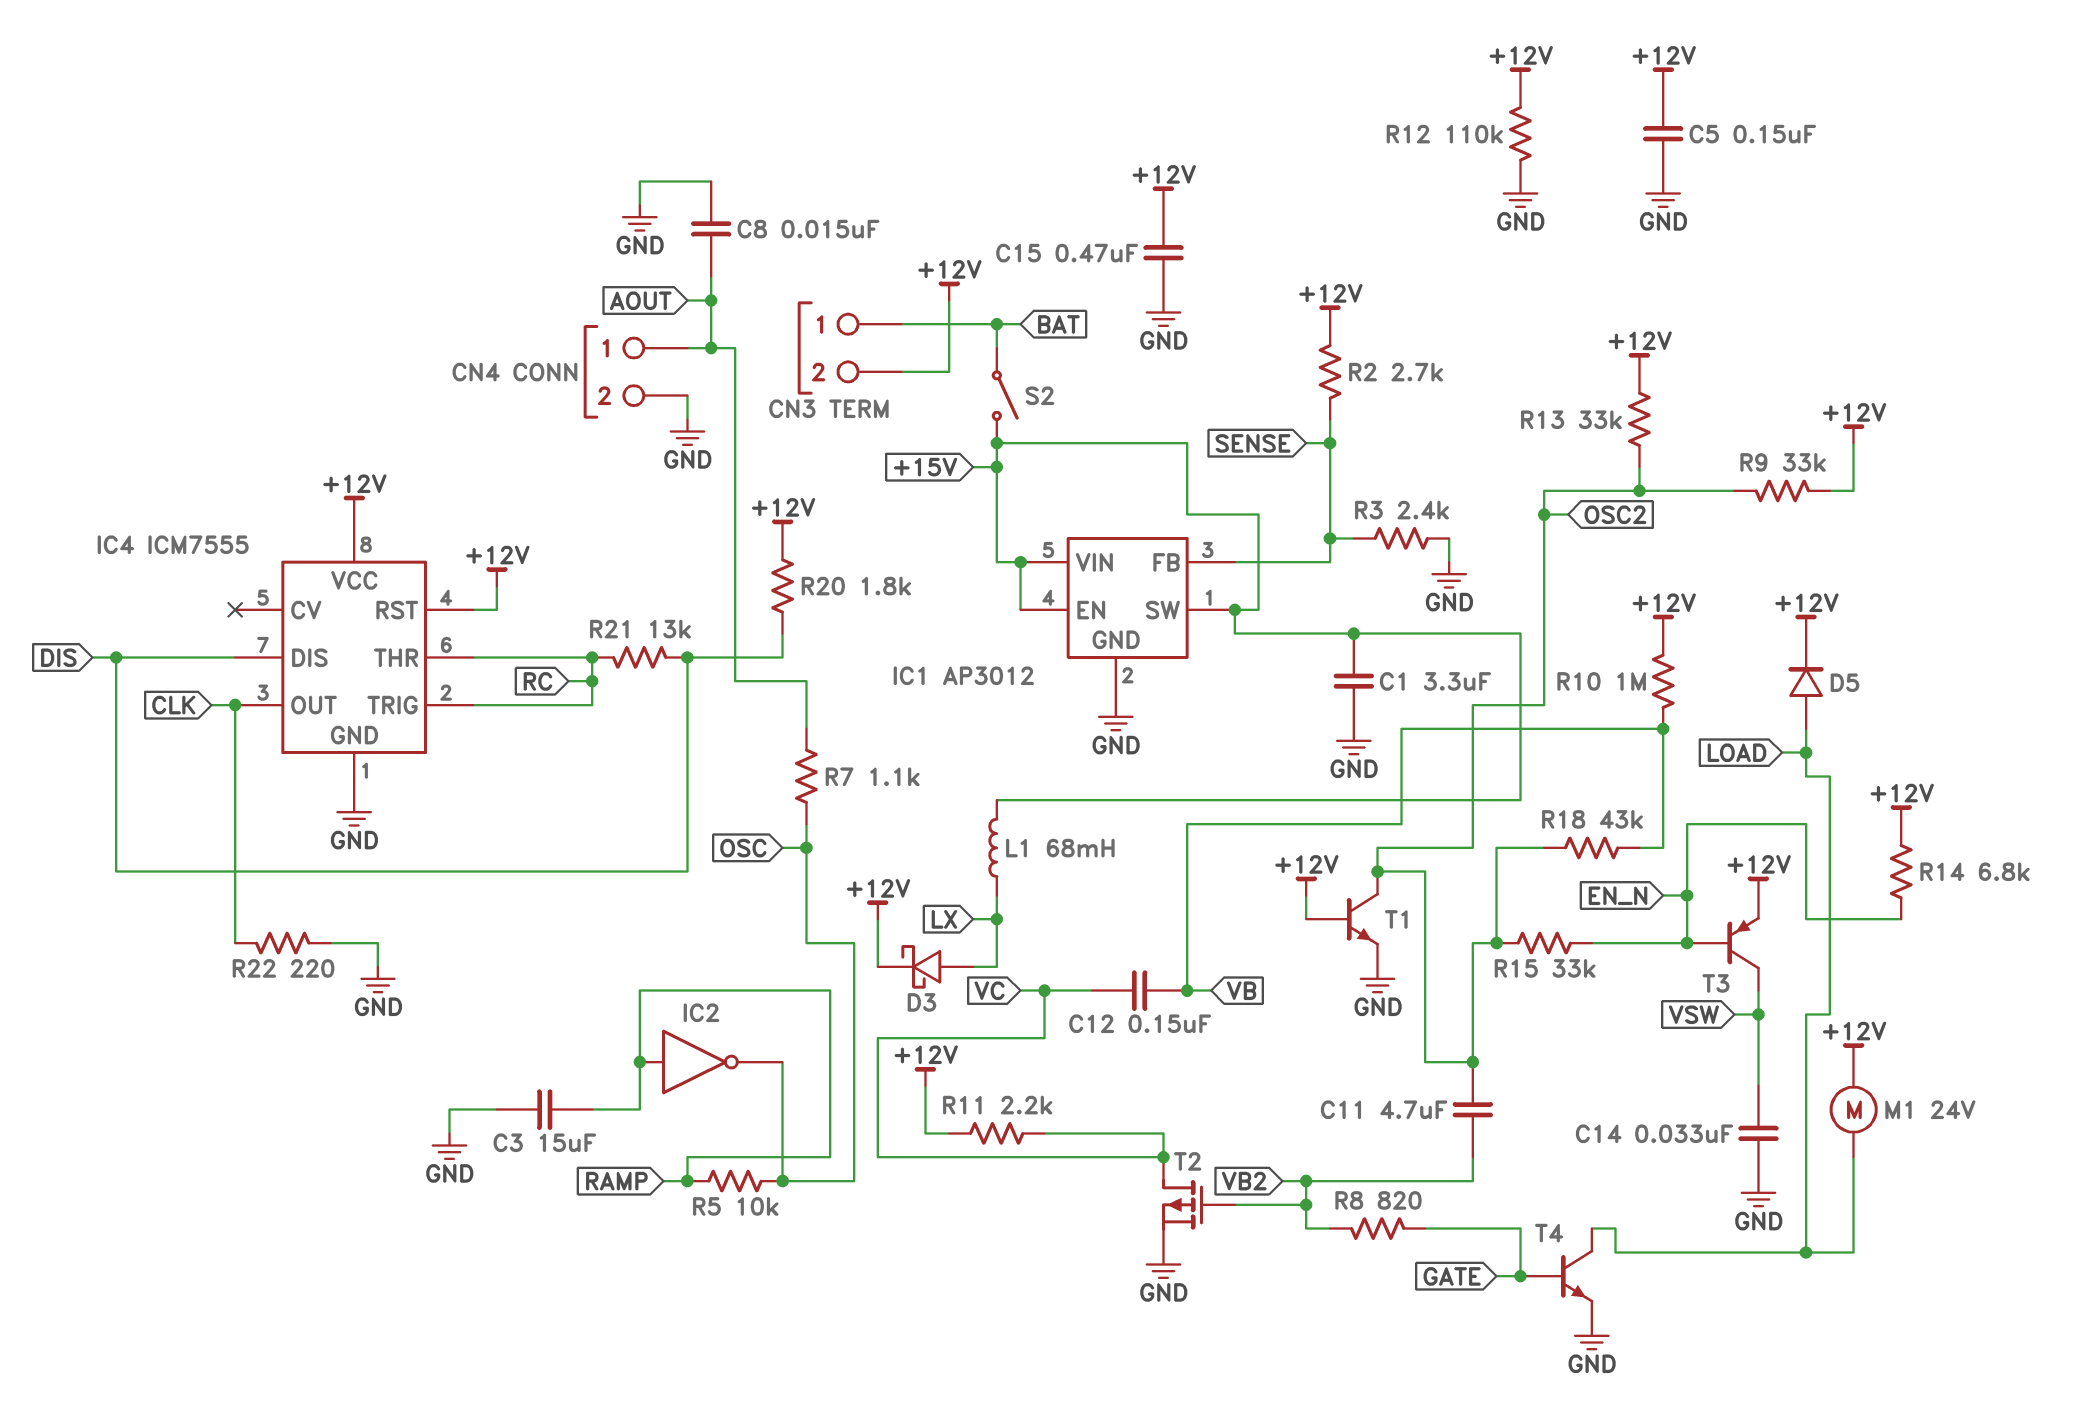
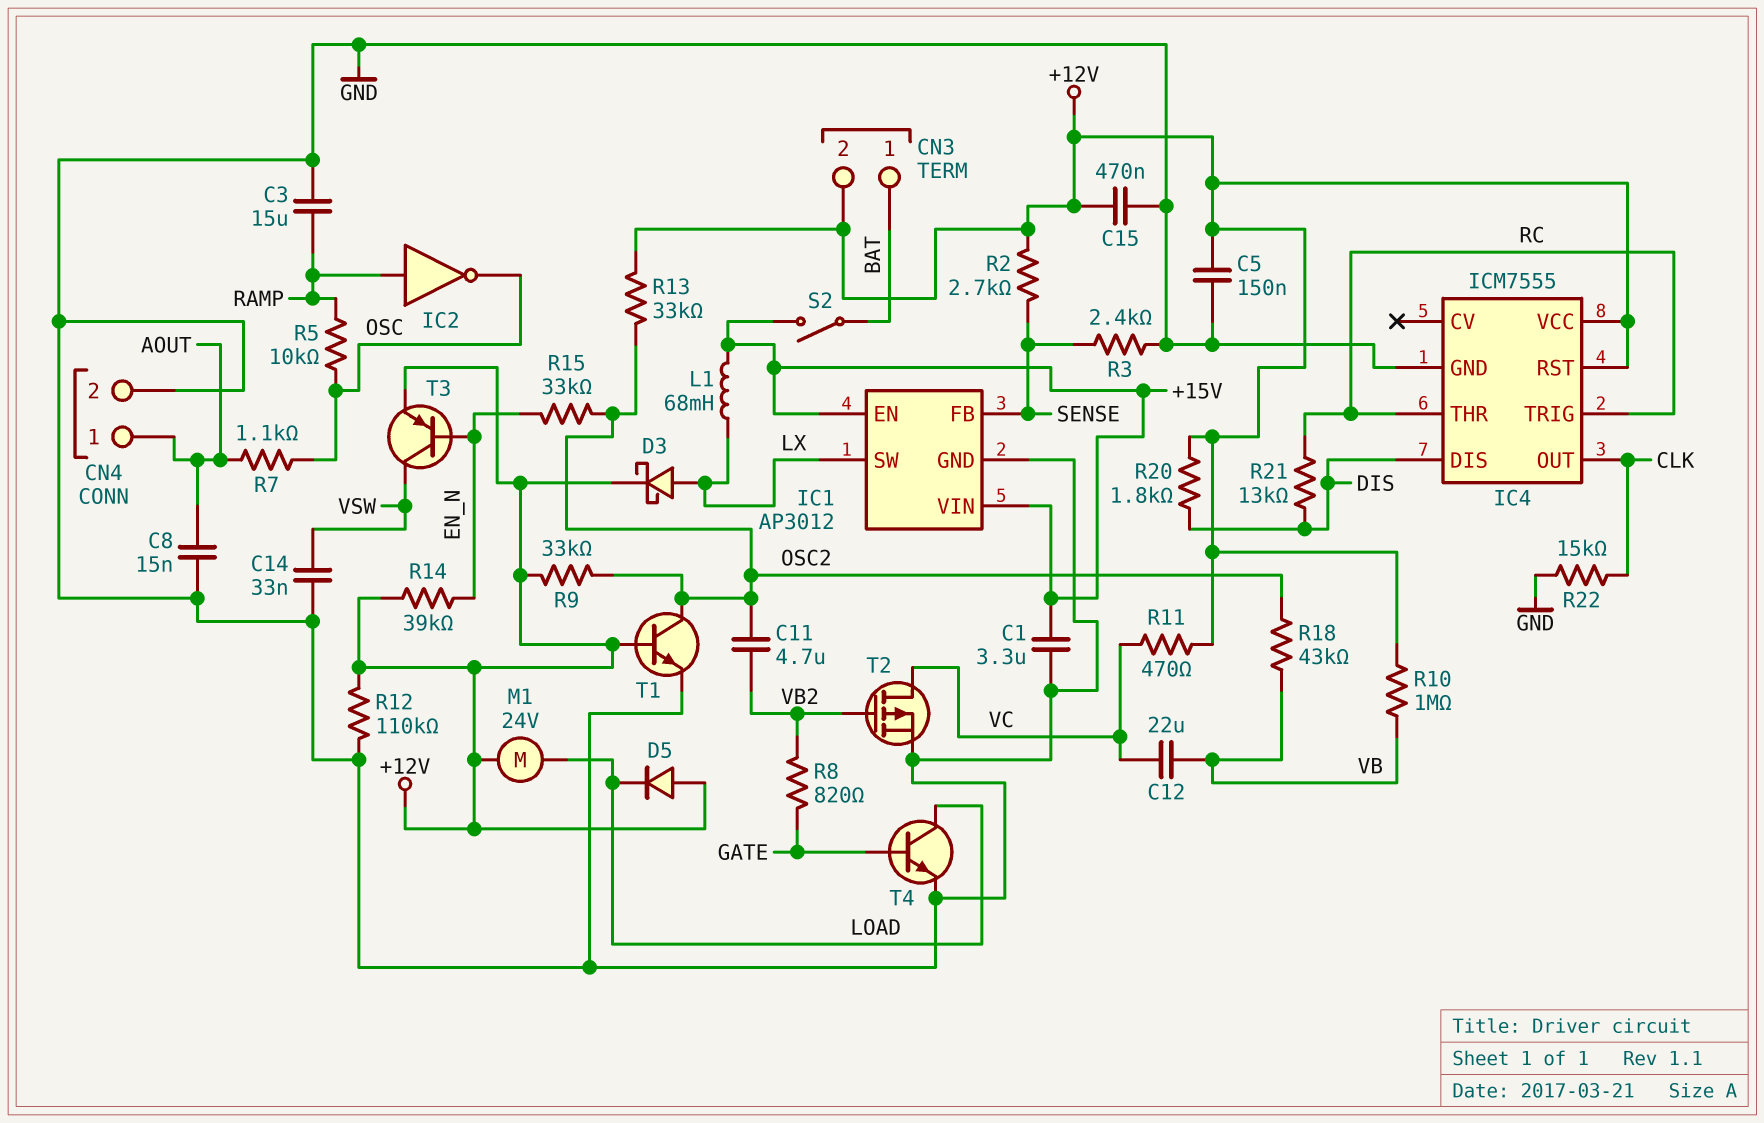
C12: 150nF (VB, VC) -> 22uF (VB, VC)
D5: diode (A LOAD, K +12V) -> diode (A +12V, K LOAD)
IC1 pin SW: +15V -> LX
R11: 2.2k (+12V, VC) -> 470 (+12V, VC)
R14: 6.8k (+12V, EN_N) -> 39k (+12V, EN_N)
R22: 220 (CLK, GND) -> 15k (CLK, GND)

